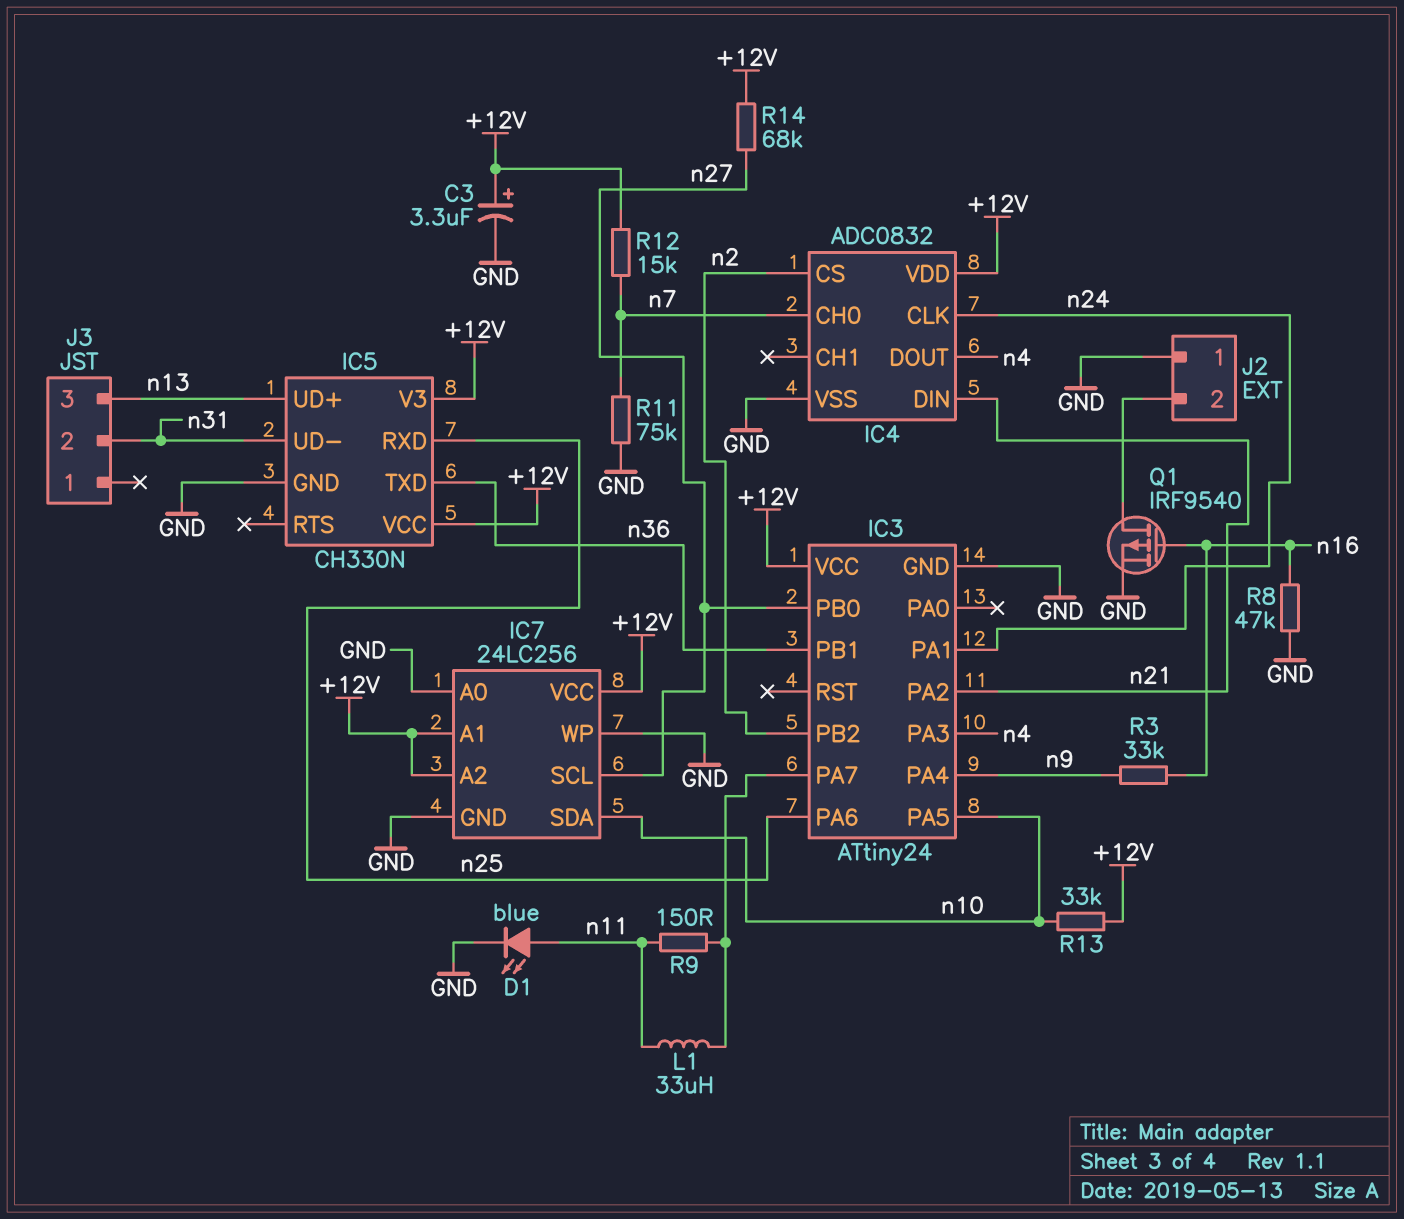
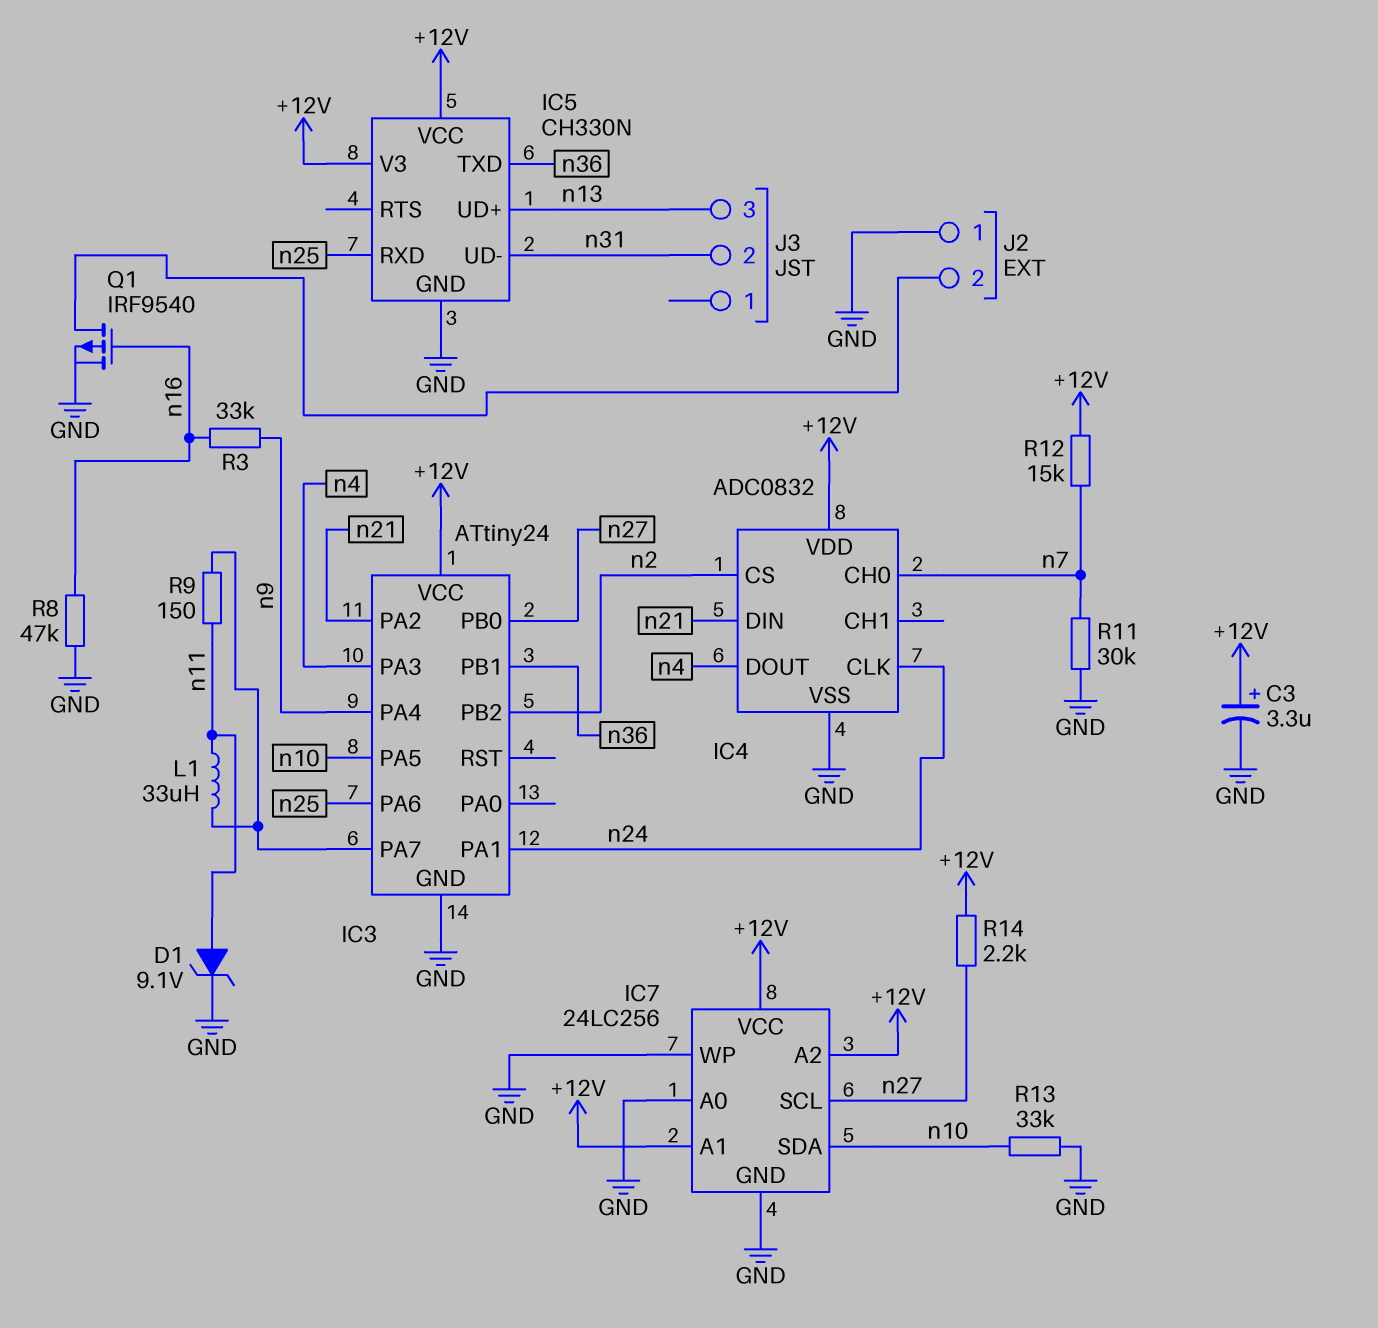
D1: LED blue (A n11, K GND) -> zener 9.1V (A n11, K GND)
R11: 75k (GND, n7) -> 30k (GND, n7)
R13: 33k (+12V, n10) -> 33k (GND, n10)
R14: 68k (+12V, n27) -> 2.2k (+12V, n27)

